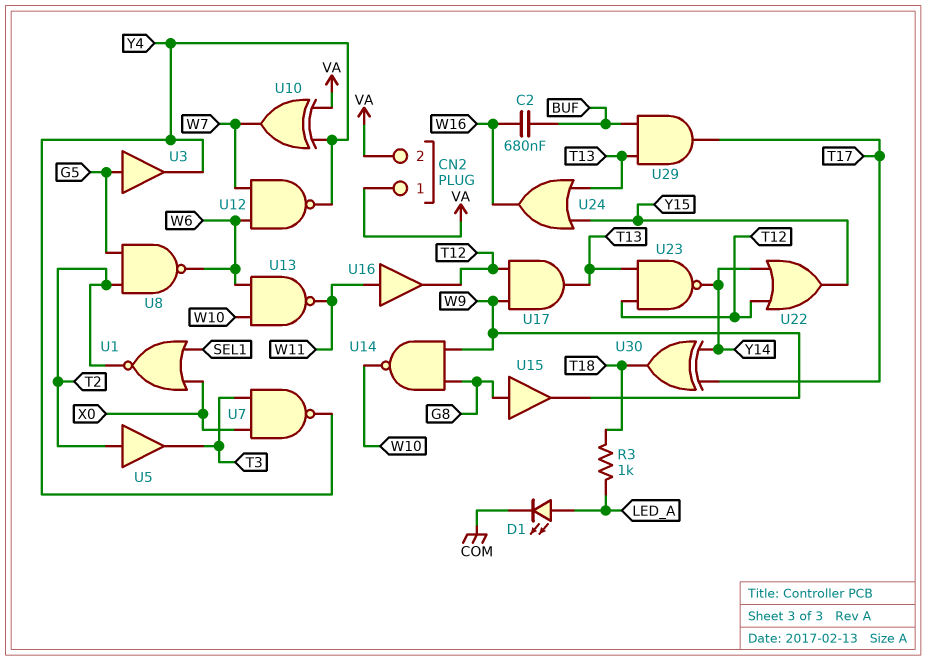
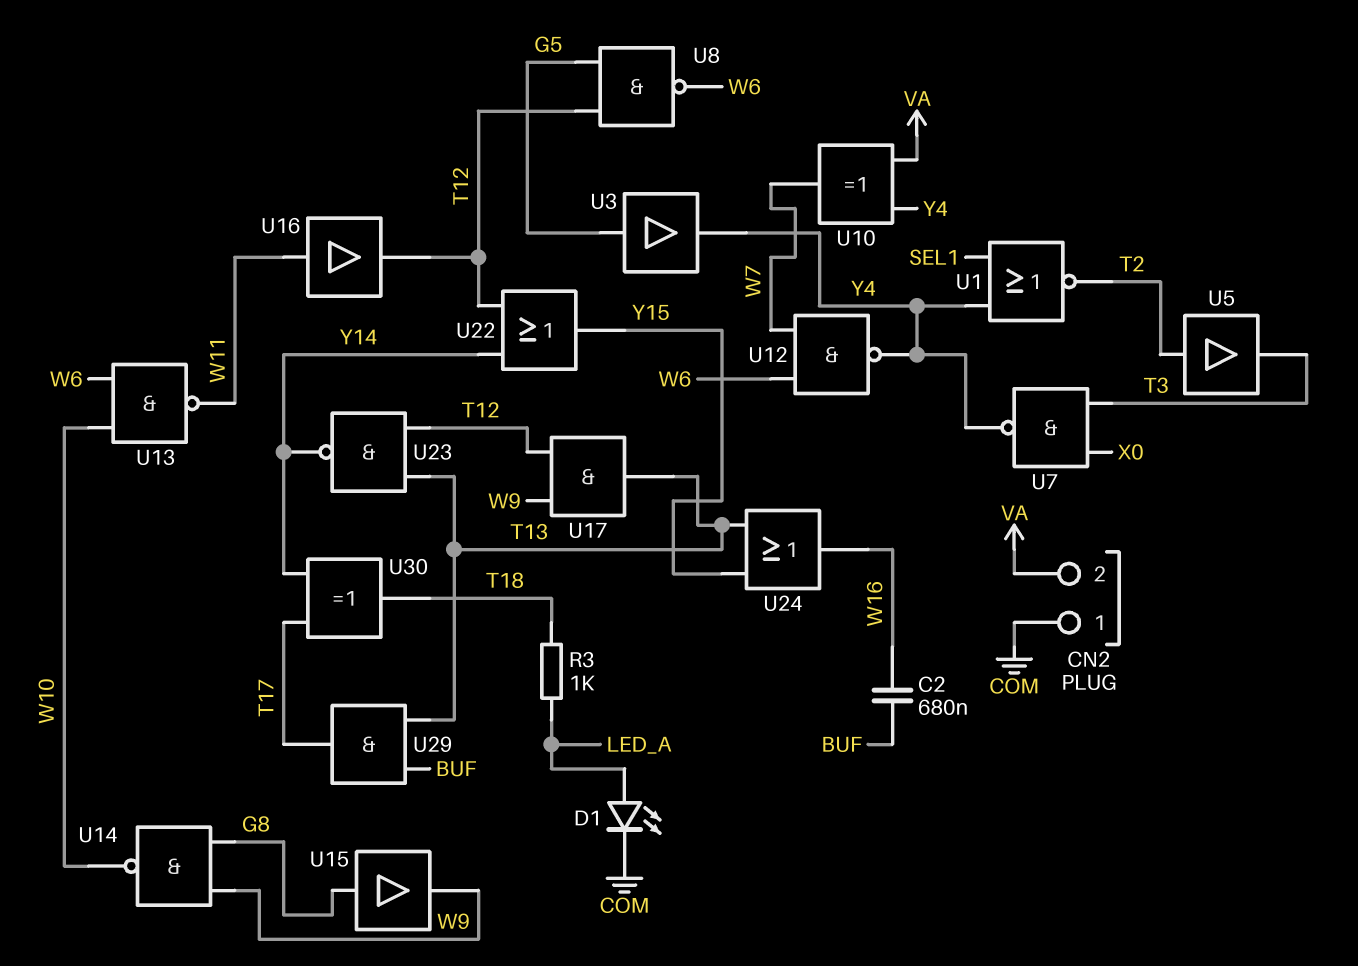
CN2 pin 1: VA -> COM
U1: NOR (in SEL1, in X0, out T2) -> NOR (in SEL1, in Y4, out T2)
U8: NAND (in G5, in T2, out W6) -> NAND (in G5, in T12, out W6)

